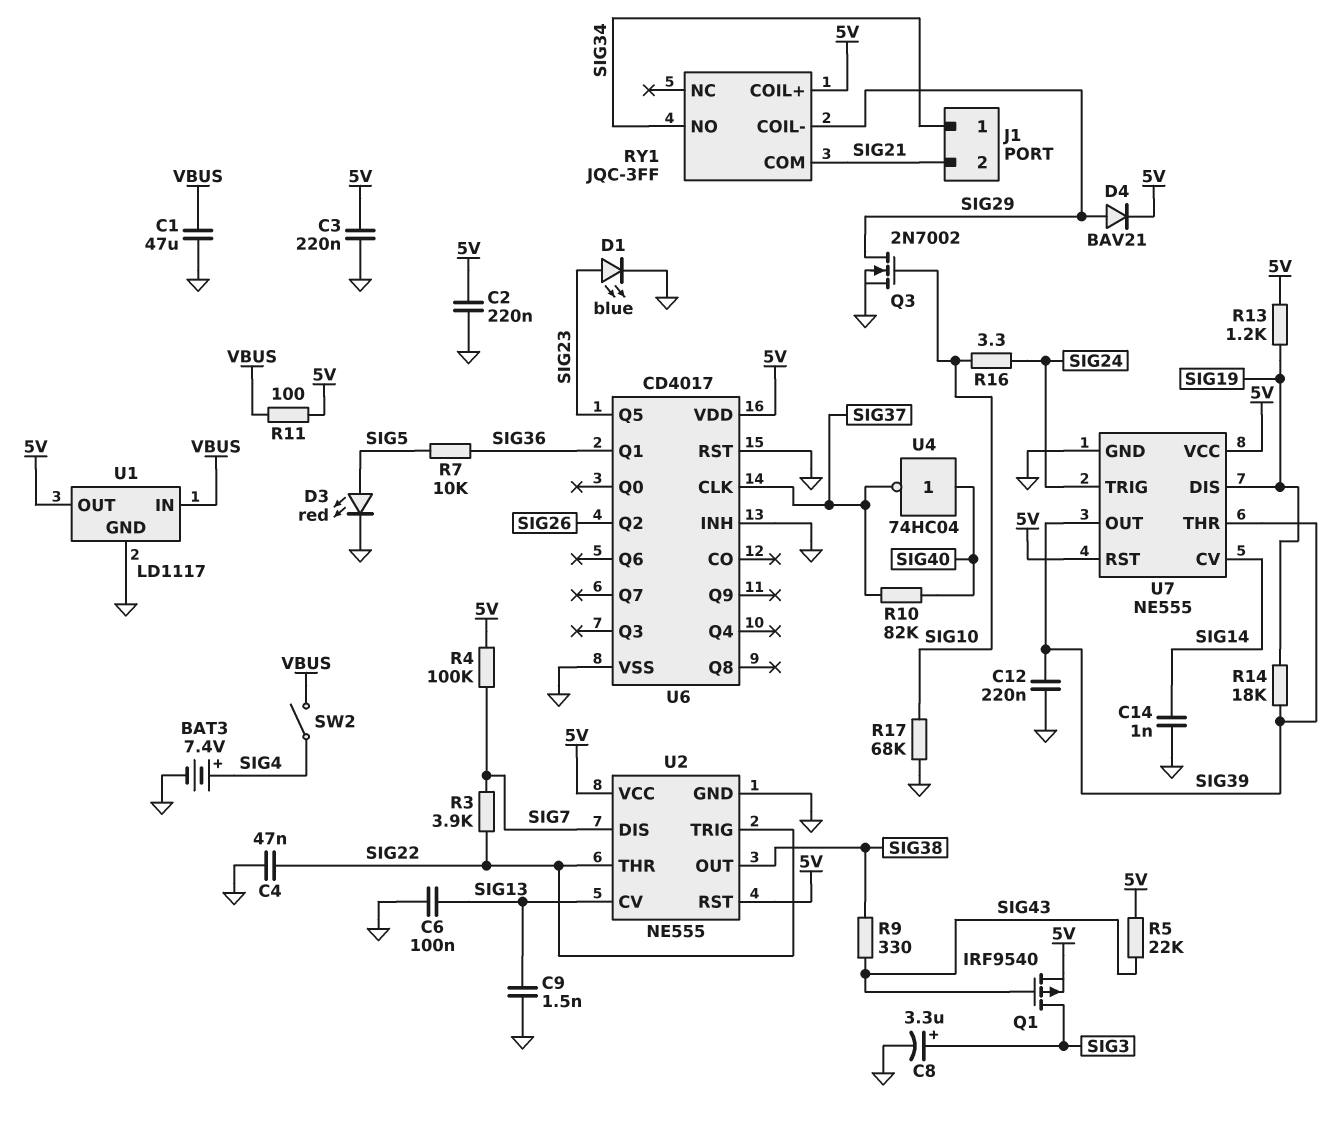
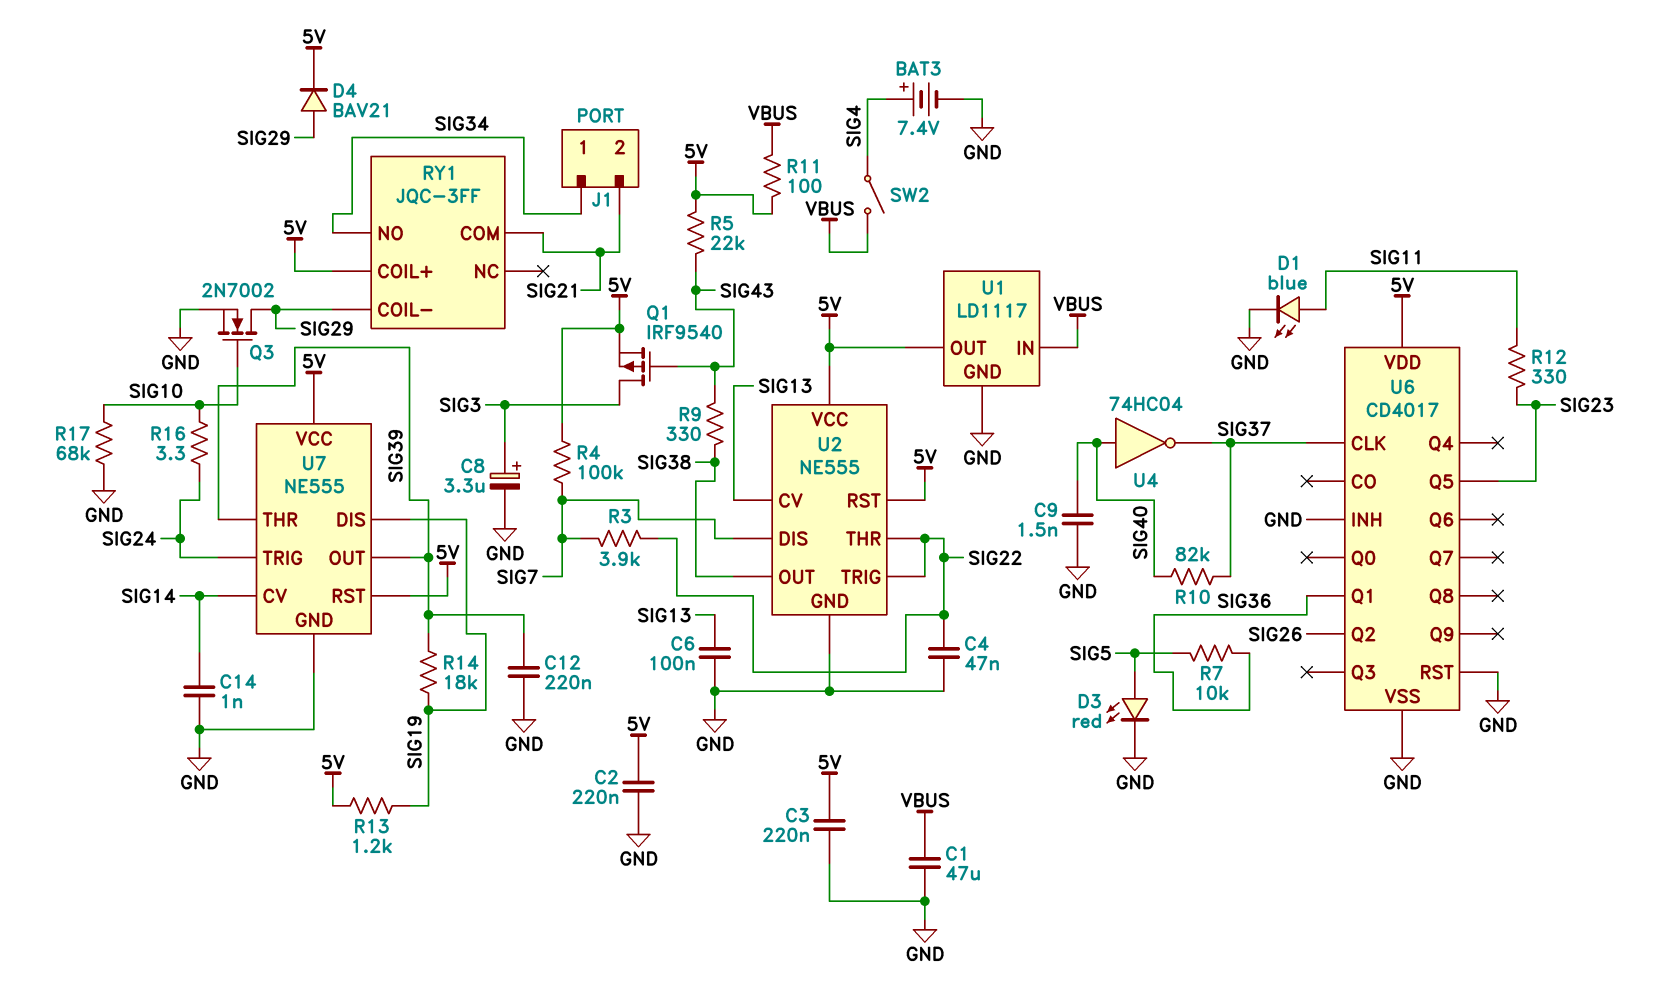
C9: 1.5nF (GND, SIG13) -> 1.5nF (GND, SIG40)
D1: LED blue (A SIG23, K GND) -> LED blue (A SIG11, K GND)
R12: none -> 330 (SIG11, SIG23)

